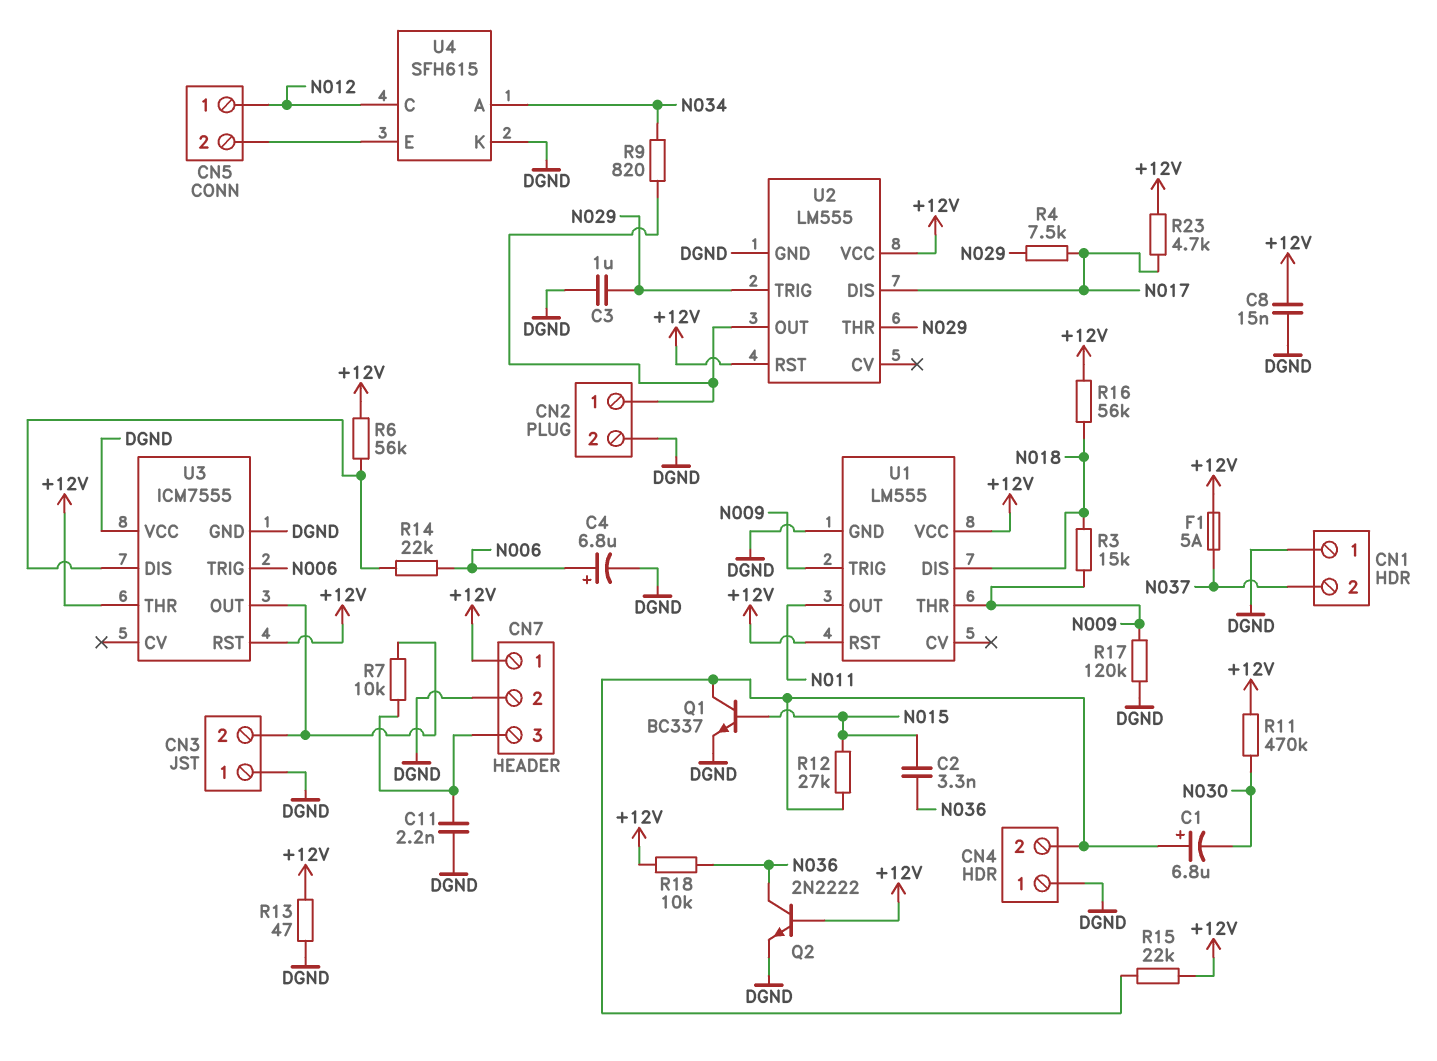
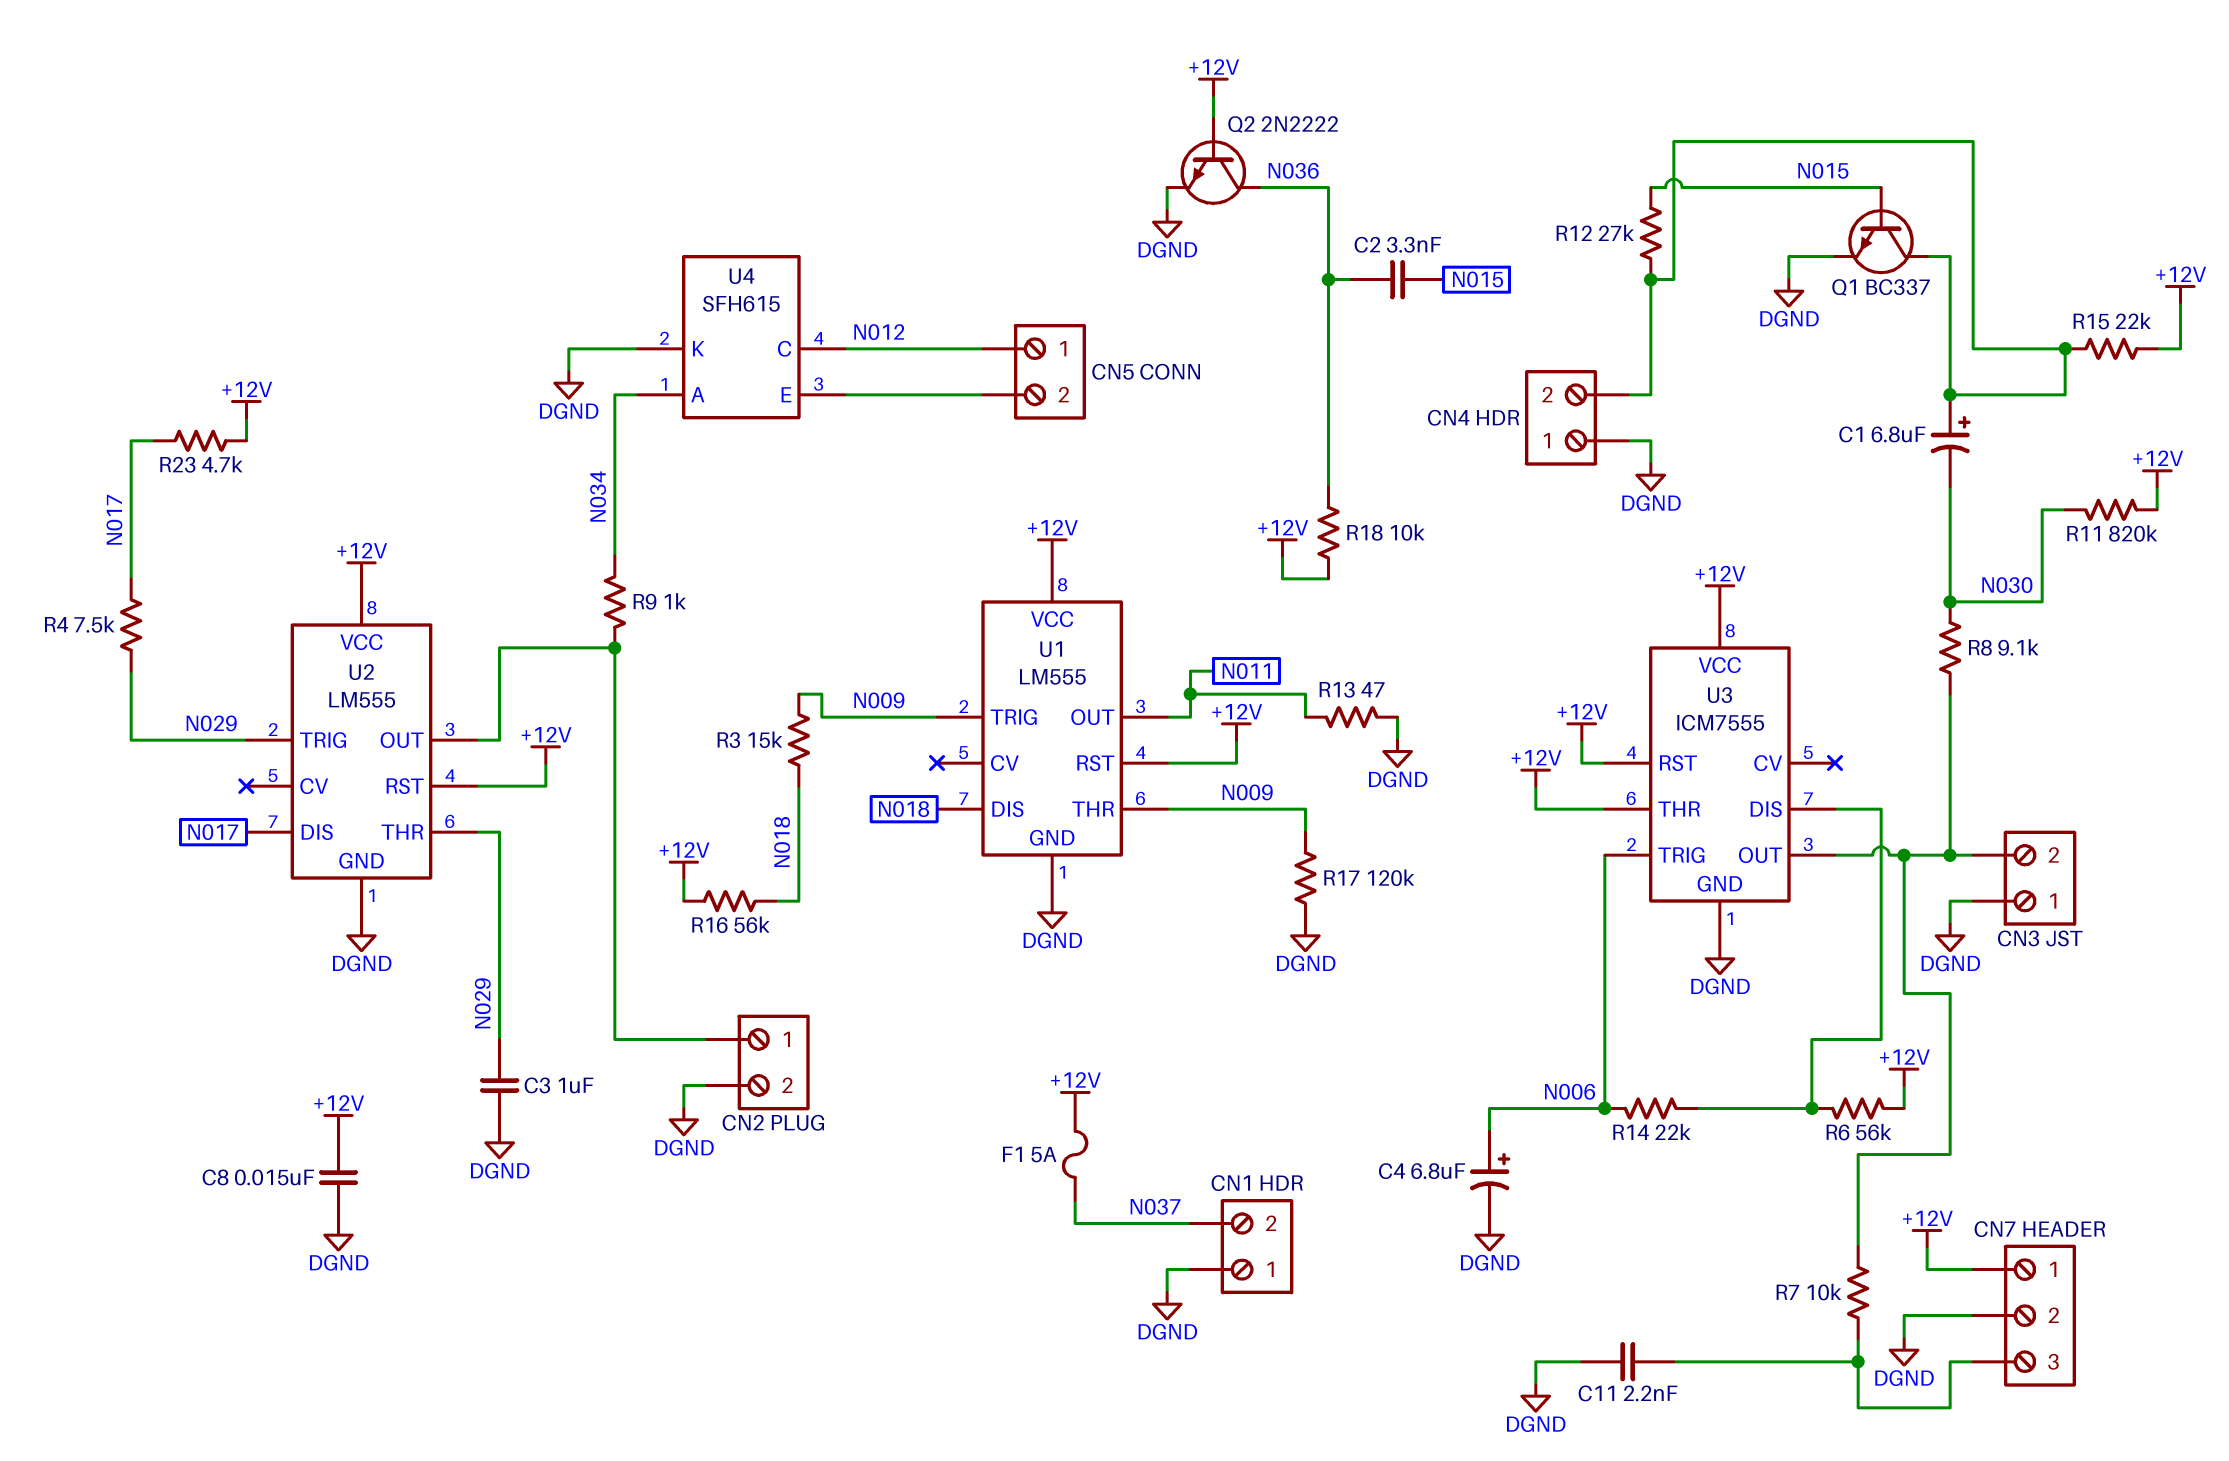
R8: none -> 9.1k (CN3/2, N030)
R9: 820 (CN2/1, N034) -> 1k (CN2/1, N034)
R11: 470k (+12V, N030) -> 820k (+12V, N030)
R13: 47 (+12V, DGND) -> 47 (DGND, N011)
U3 pin VCC: DGND -> +12V

